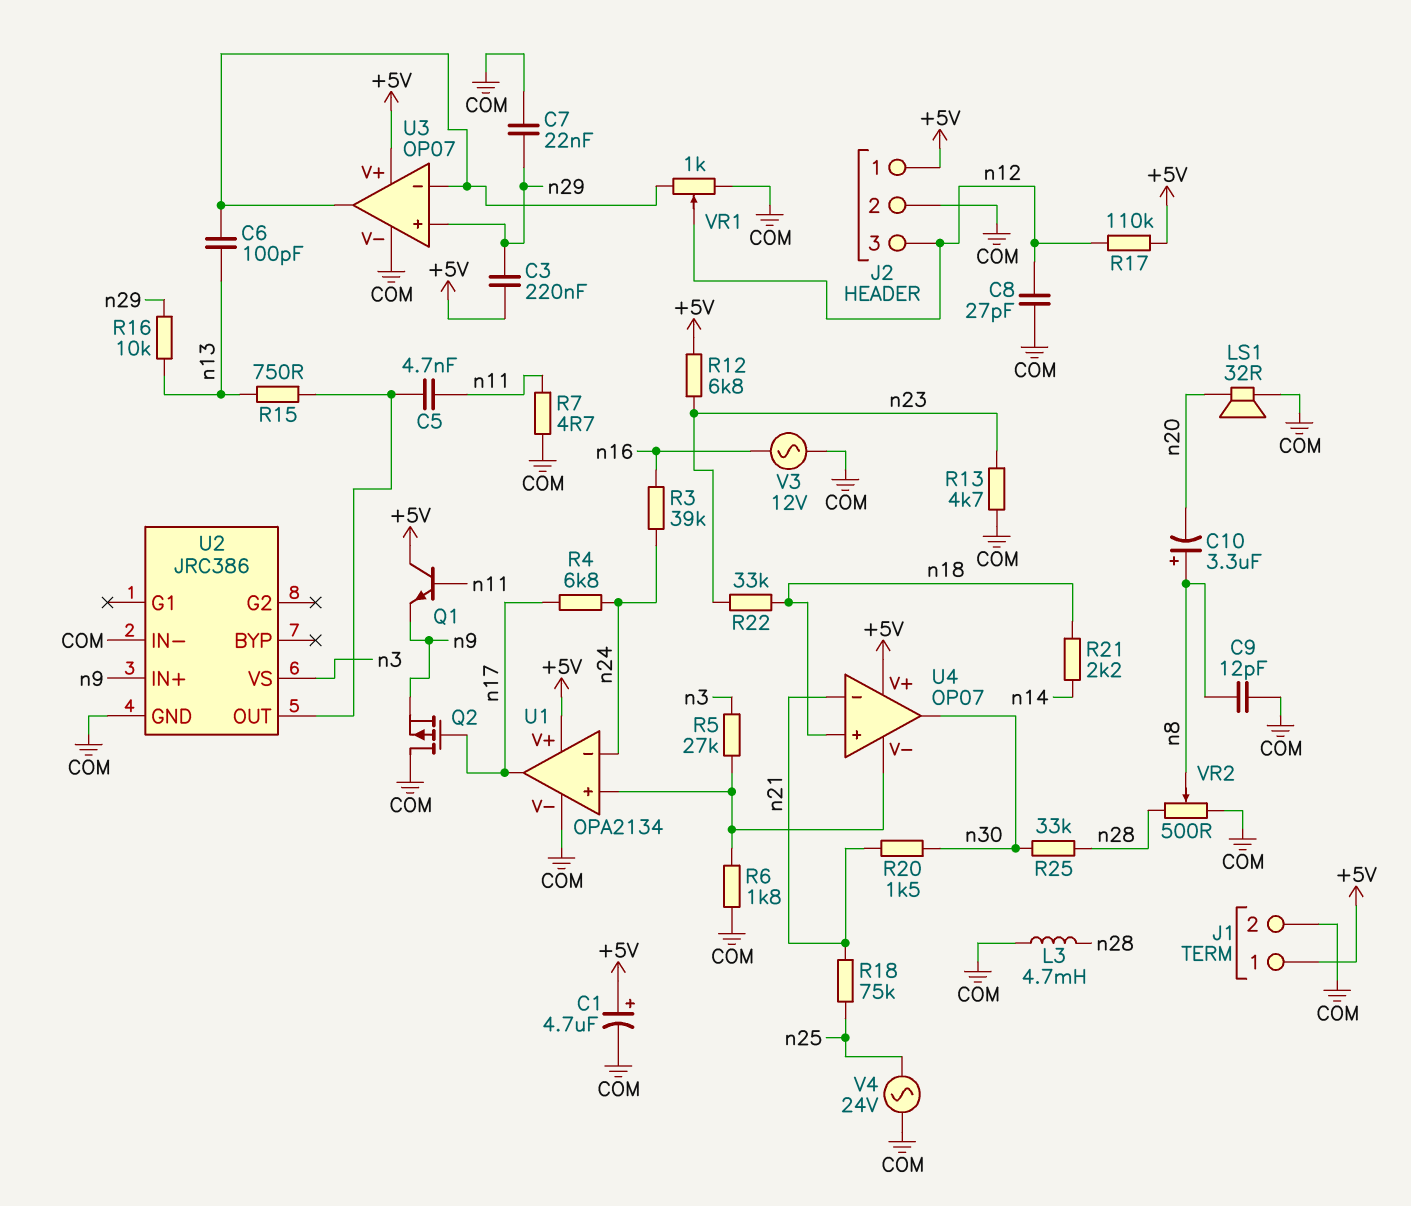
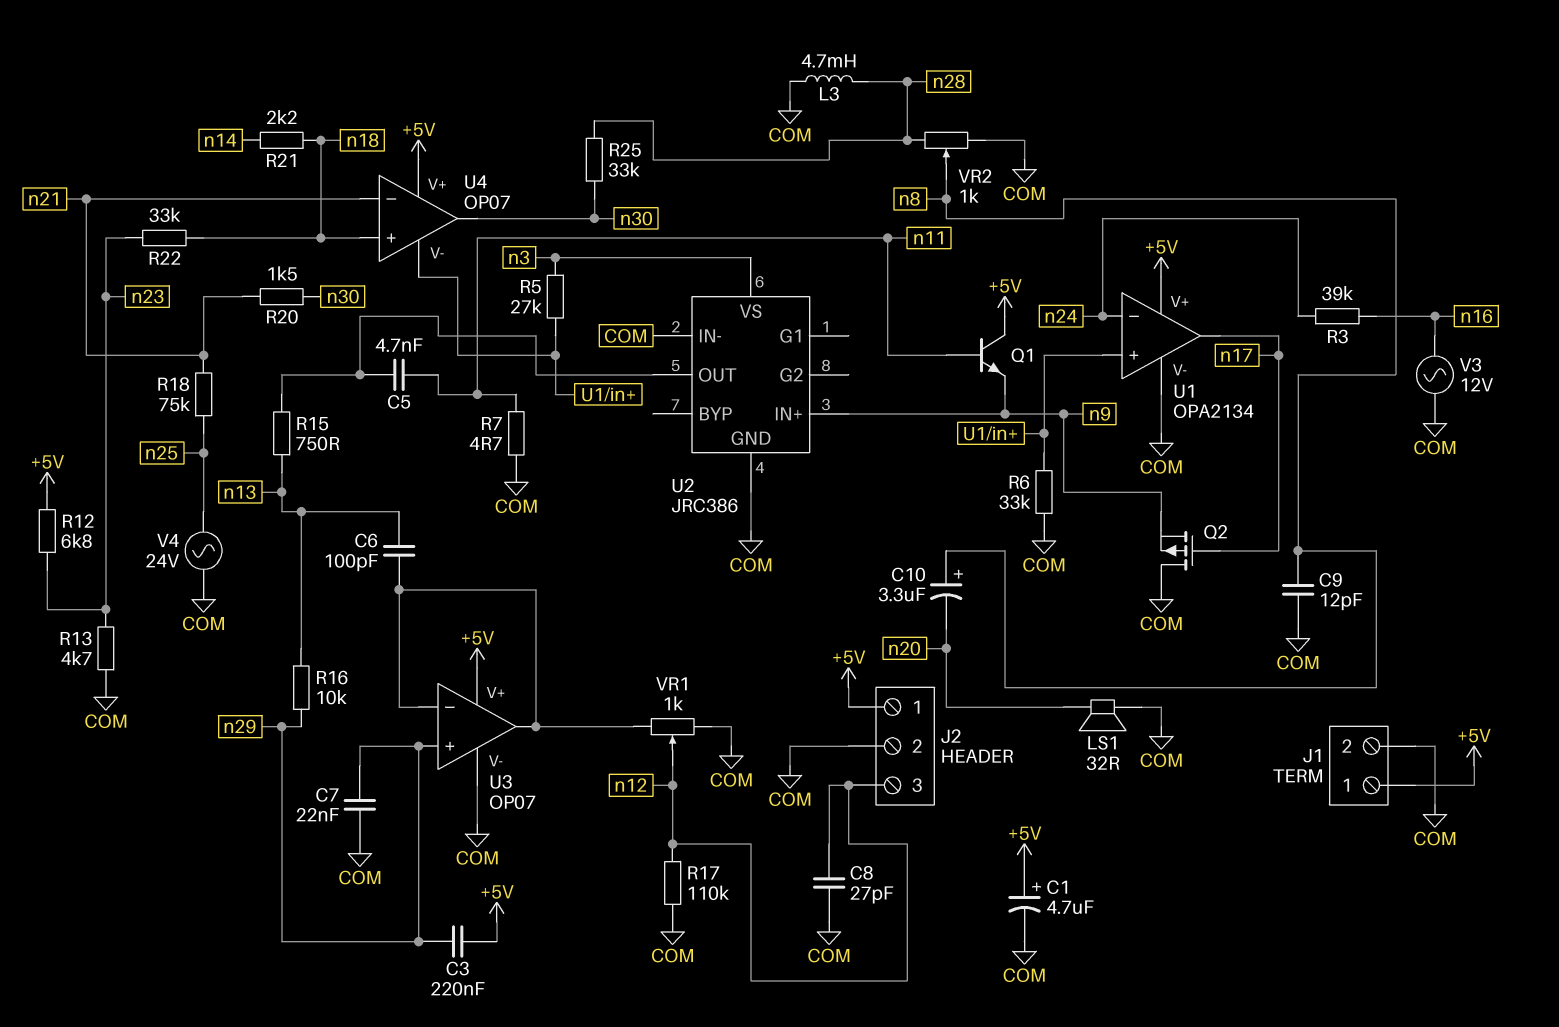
R4: 6.8k (n17, n24) -> none
R6: 1.8k (COM, U1/in+) -> 33k (COM, U1/in+)
R17: 110k (+5V, n12) -> 110k (COM, n12)
VR2: 500 (COM, n28, wiper n8) -> 1k (COM, n28, wiper n8)

